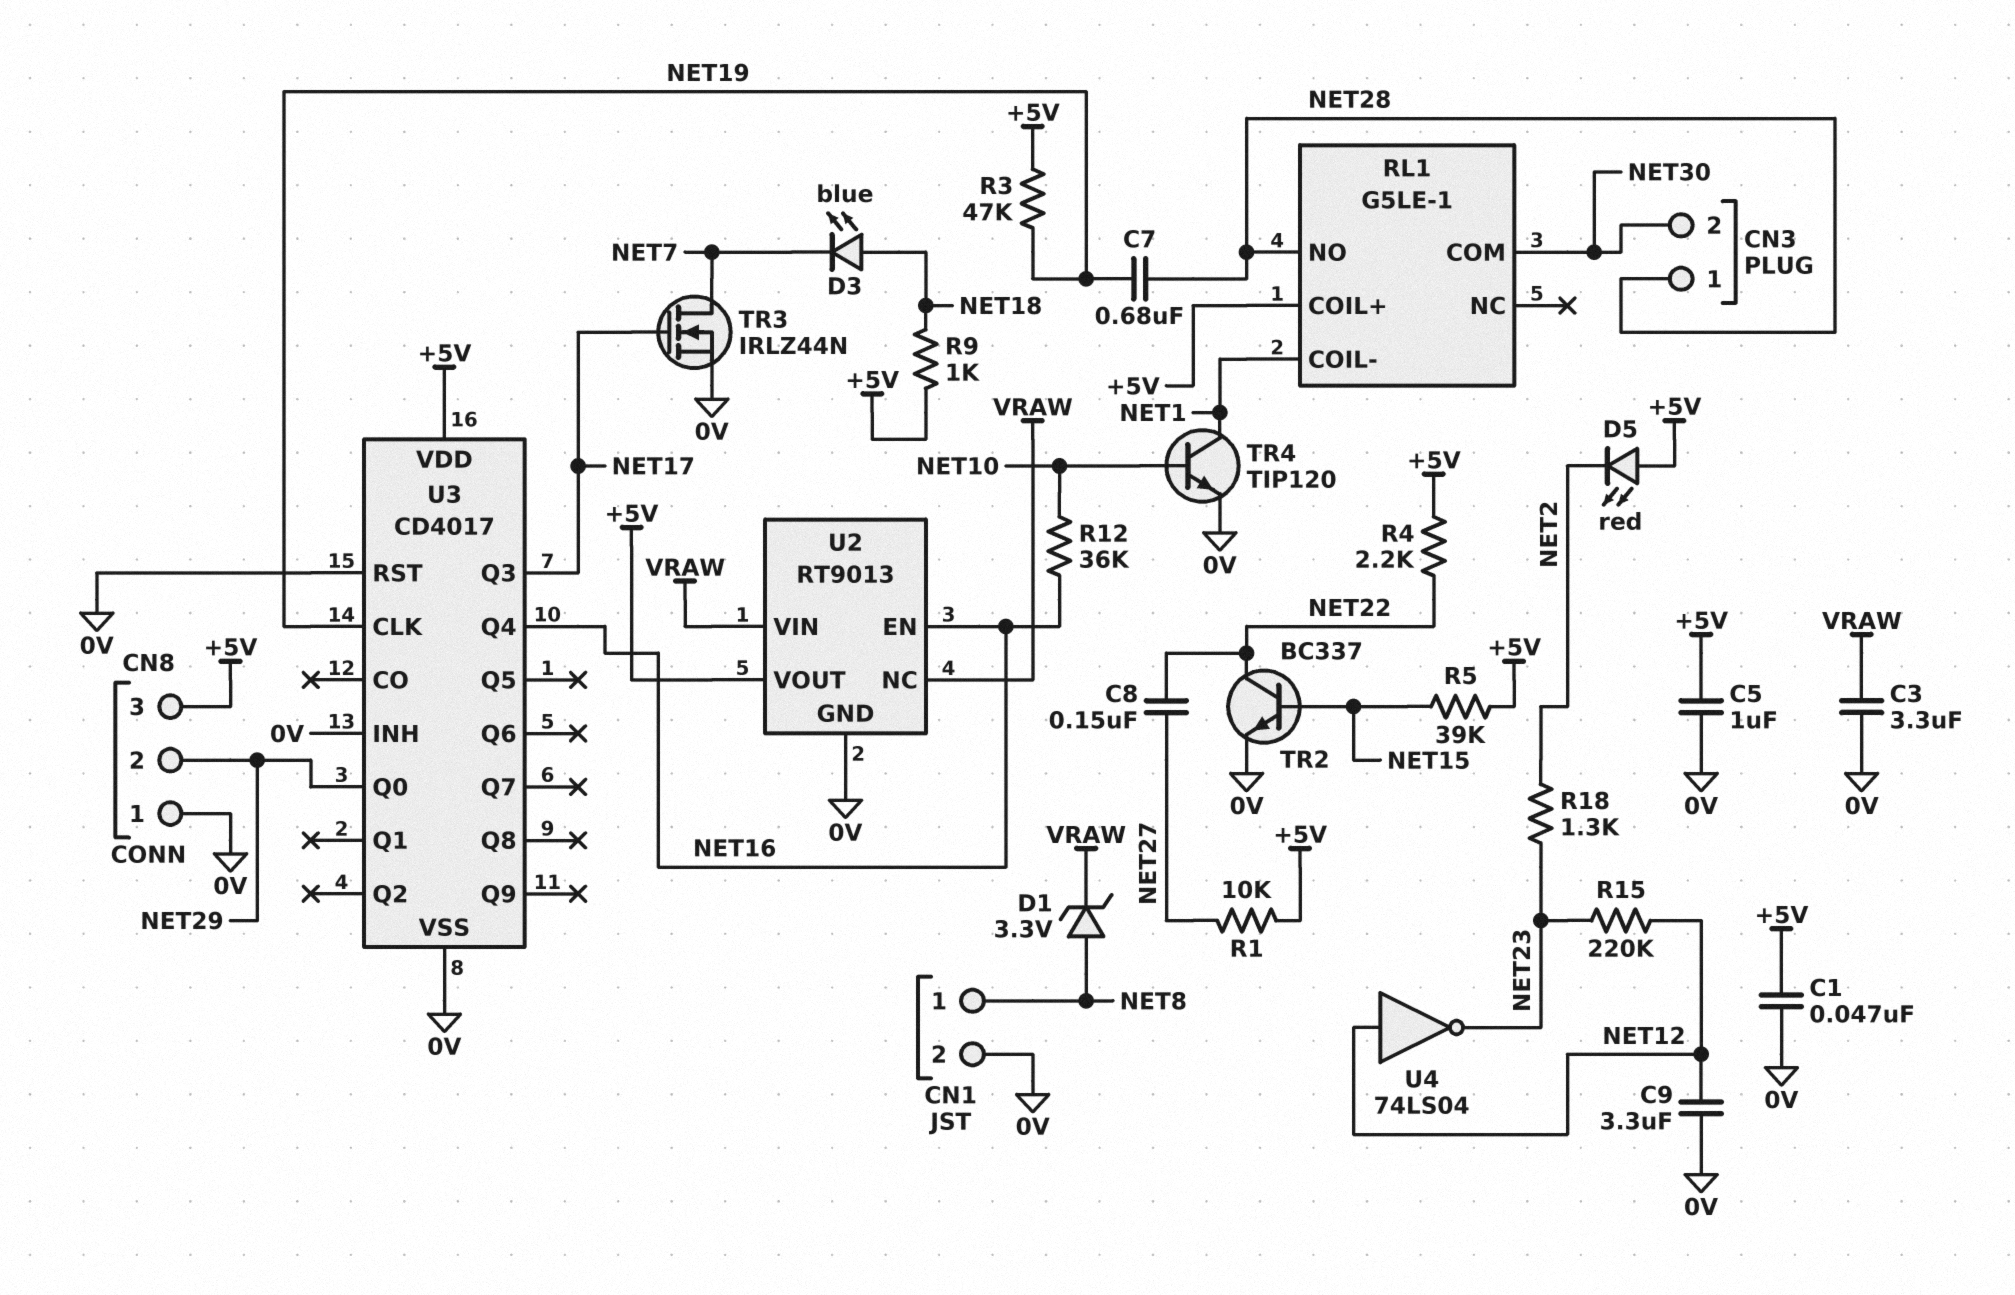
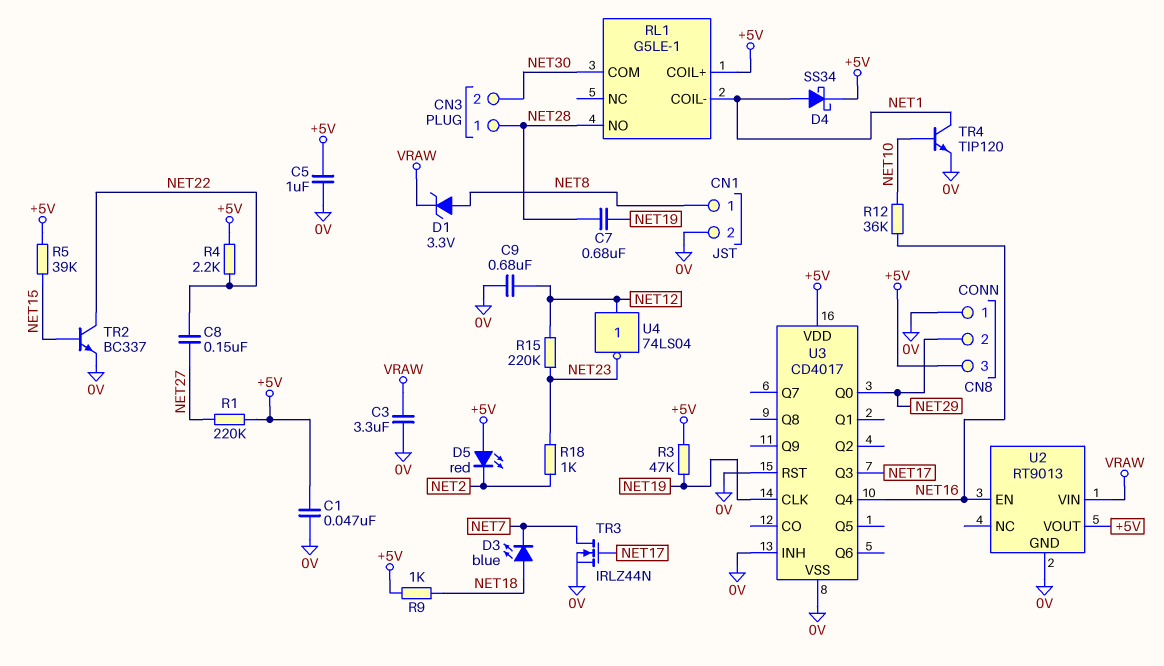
C9: 3.3uF (0V, NET12) -> 680nF (0V, NET12)
D4: none -> schottky SS34 (A NET1, K +5V)
R1: 10k (+5V, NET27) -> 220k (+5V, NET27)
R18: 1.3k (NET2, NET23) -> 1k (NET2, NET23)
U2 pin NC: VRAW -> none

